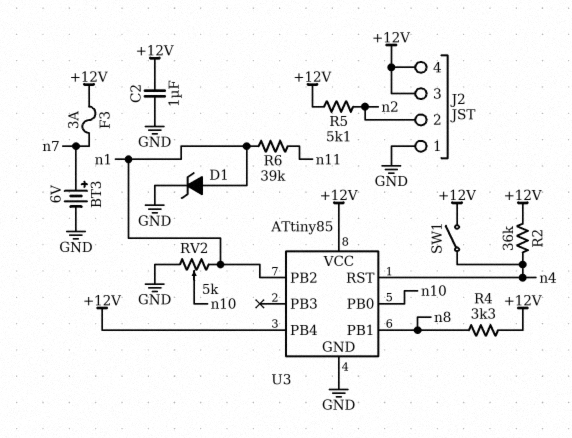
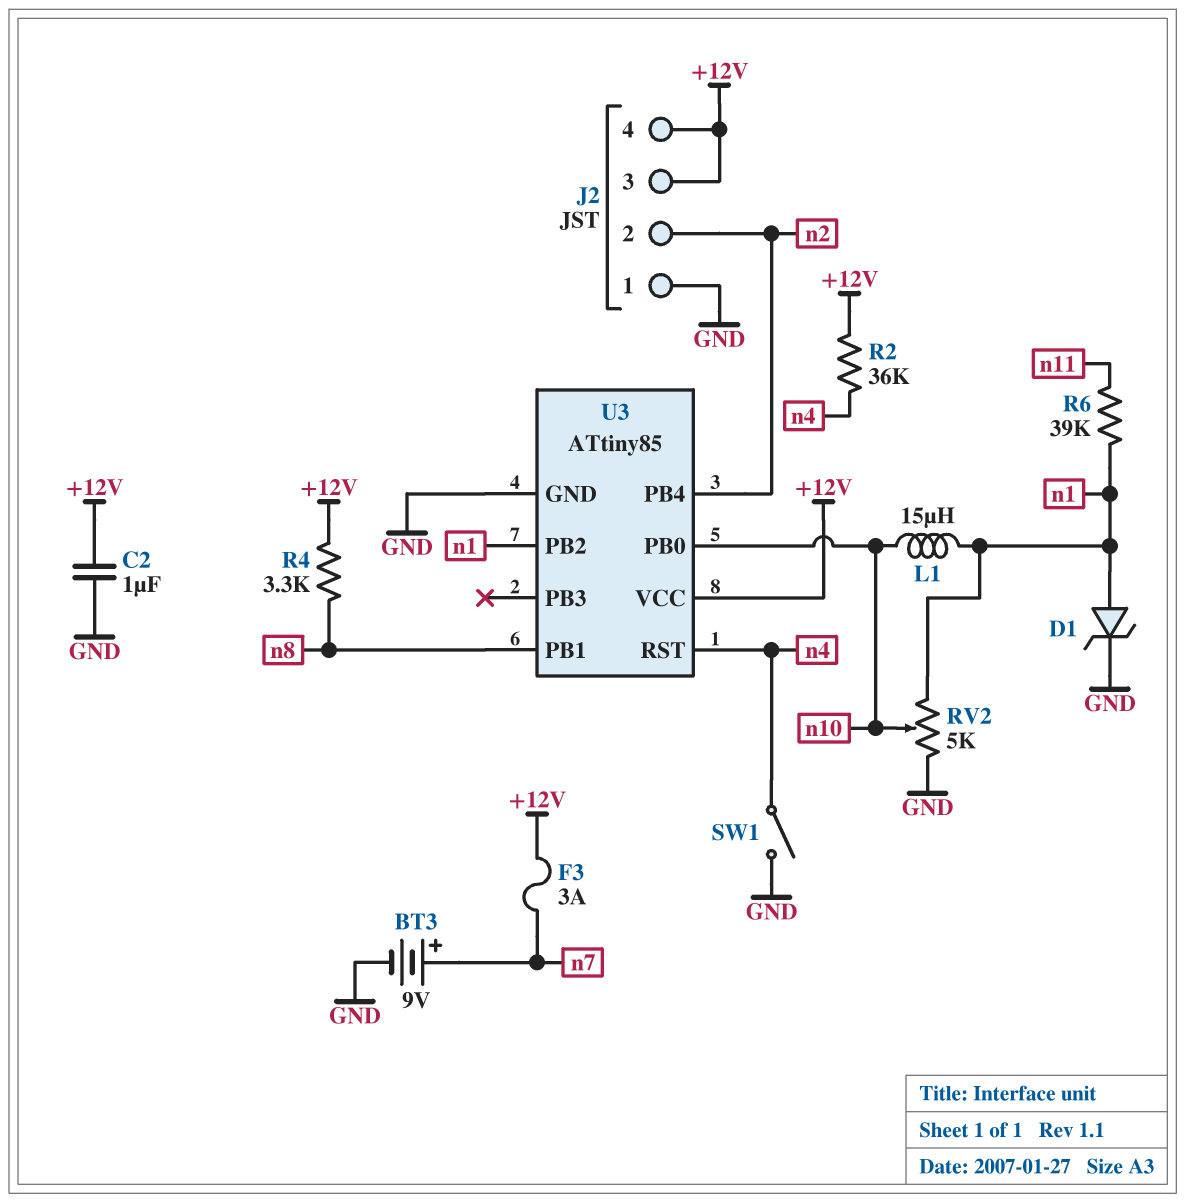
BT3: 6V (plus n7, minus GND) -> 9V (plus n7, minus GND)
L1: none -> 15uH (n1, n10)
R5: 5.1k (+12V, n2) -> none
SW1: switch (+12V, n4) -> switch (GND, n4)
U3 pin PB4: +12V -> n2

